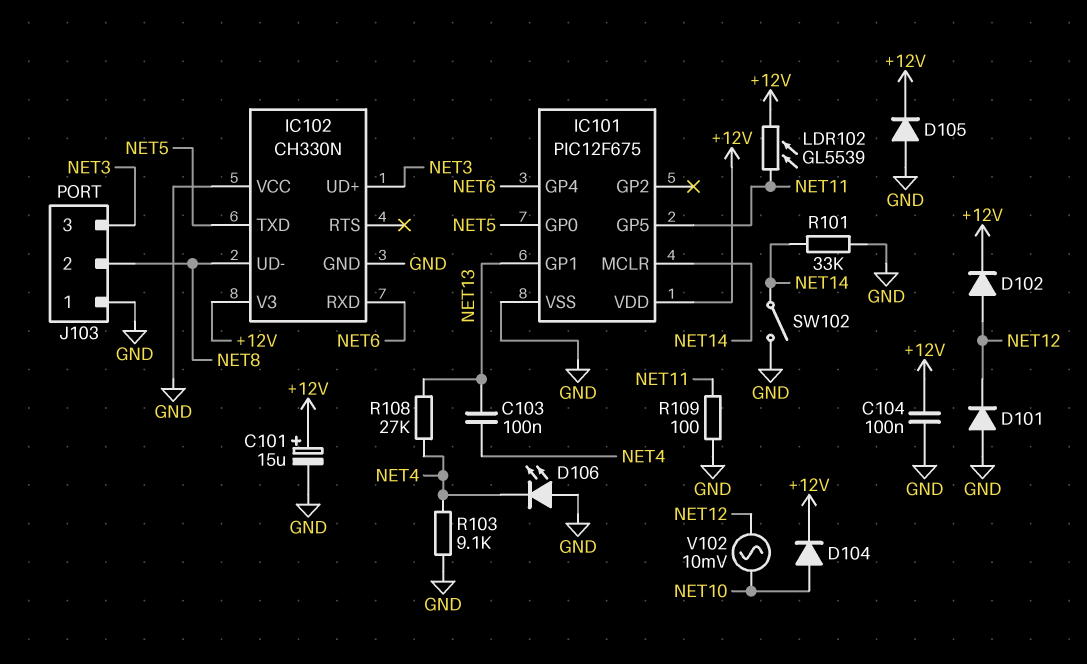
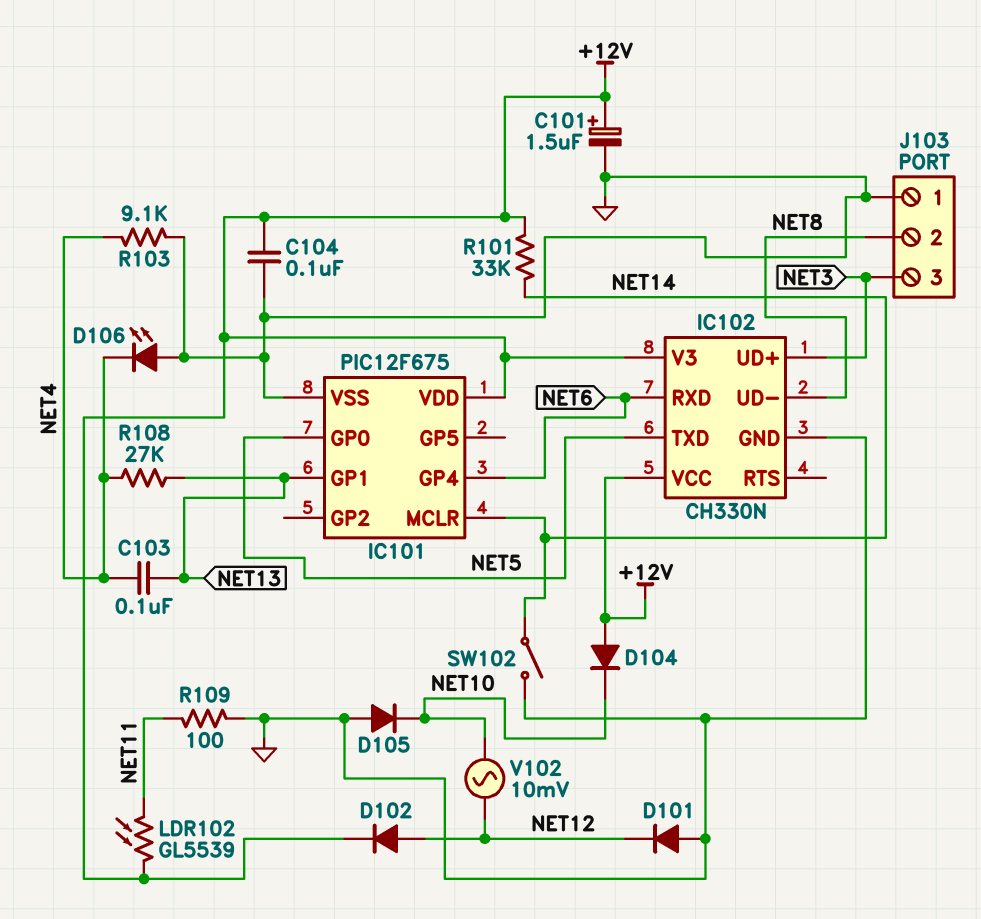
C101: 15uF (plus +12V, minus GND) -> 1.5uF (plus +12V, minus GND)
D104: diode (A NET10, K +12V) -> diode (A +12V, K NET10)
D105: diode (A GND, K +12V) -> diode (A GND, K NET10)
IC101 pin GP5: NET11 -> none
IC102 pin VCC: GND -> +12V
R101: 33k (GND, NET14) -> 33k (+12V, NET14)

